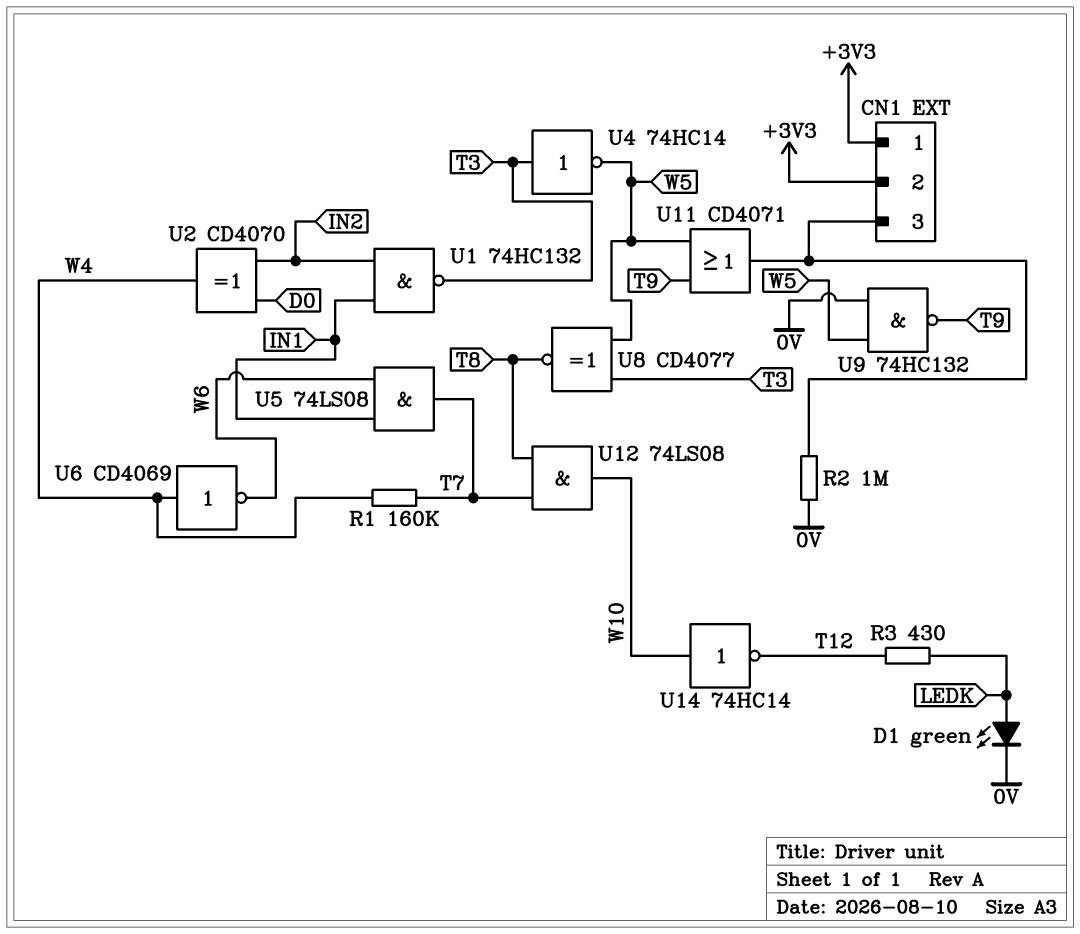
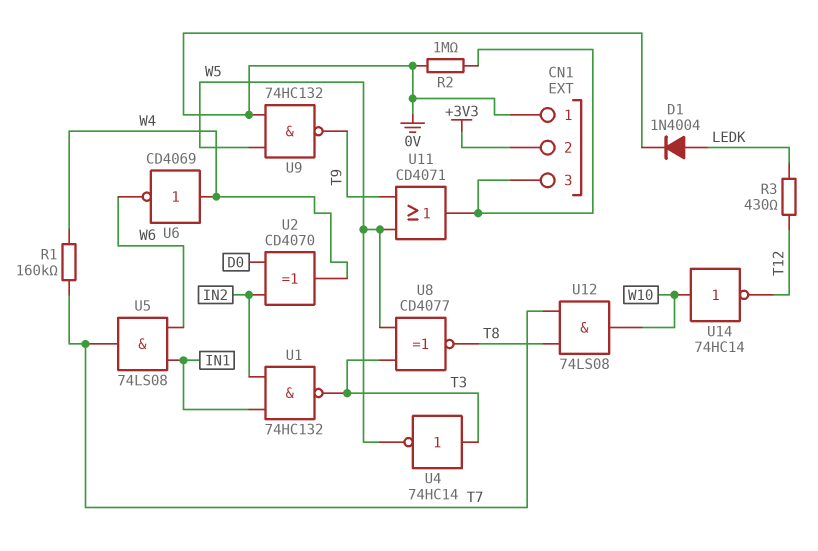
CN1 pin 1: +3V3 -> 0V
D1: LED green (A LEDK, K 0V) -> diode 1N4004 (A LEDK, K 0V)

